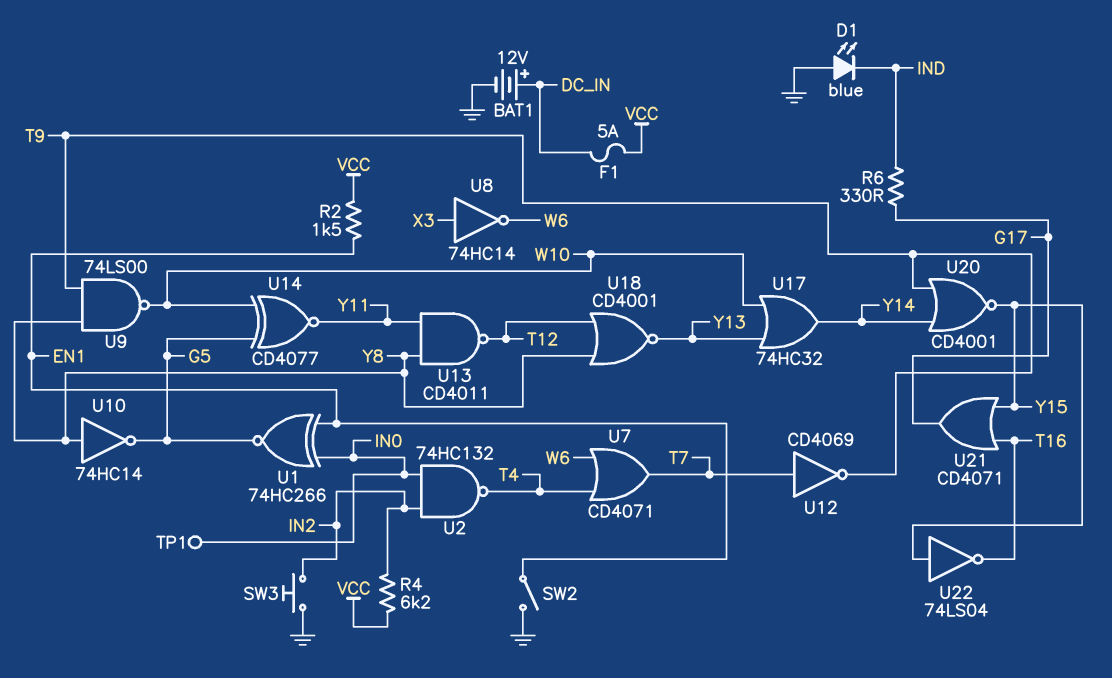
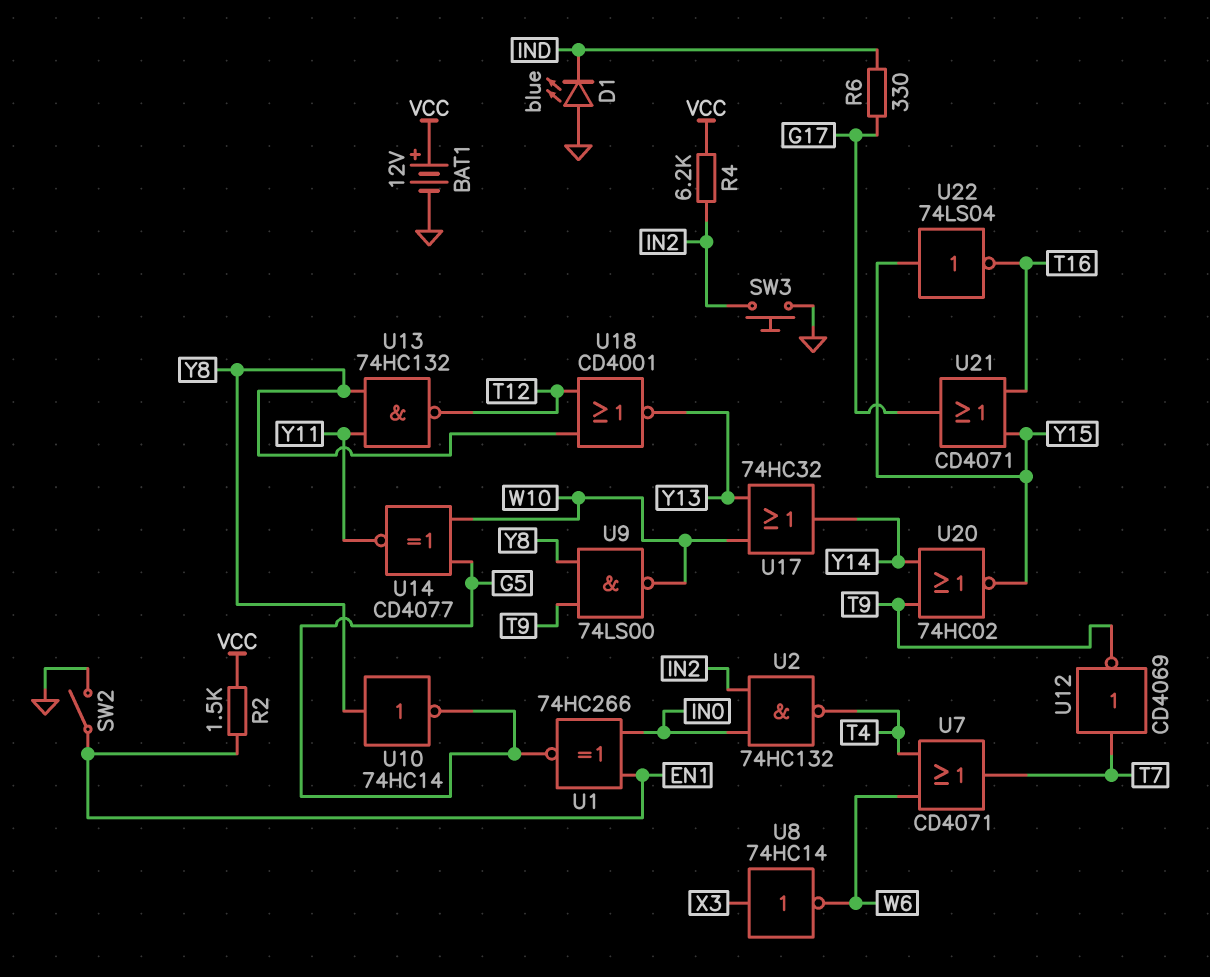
BAT1: 12V (plus DC_IN, minus GND) -> 12V (plus VCC, minus GND)
F1: 5A (DC_IN, VCC) -> none
TP1: test point (IN0) -> none
U13: NAND CD4011 (in Y8, in Y11, out T12) -> NAND 74HC132 (in Y8, in Y11, out T12)
U20: NOR CD4001 (in T9, in Y14, out Y15) -> NOR 74HC02 (in T9, in Y14, out Y15)

